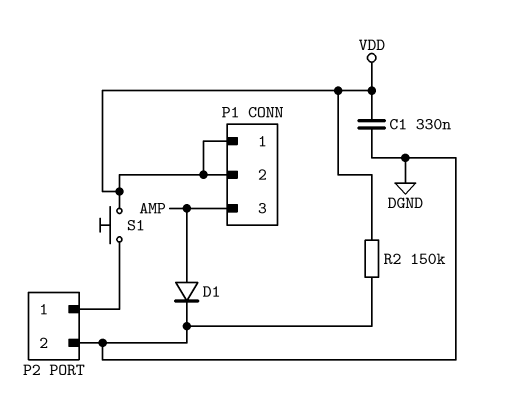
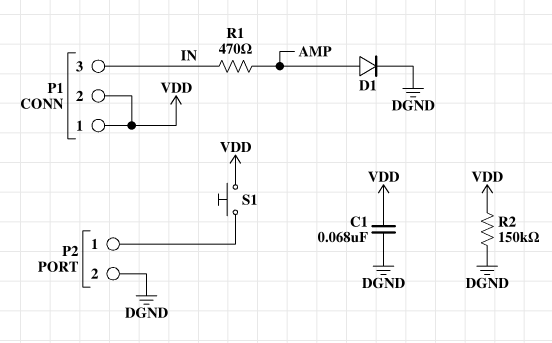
C1: 330nF (DGND, VDD) -> 68nF (DGND, VDD)
P1 pin 3: AMP -> IN
R1: none -> 470 (AMP, IN)

